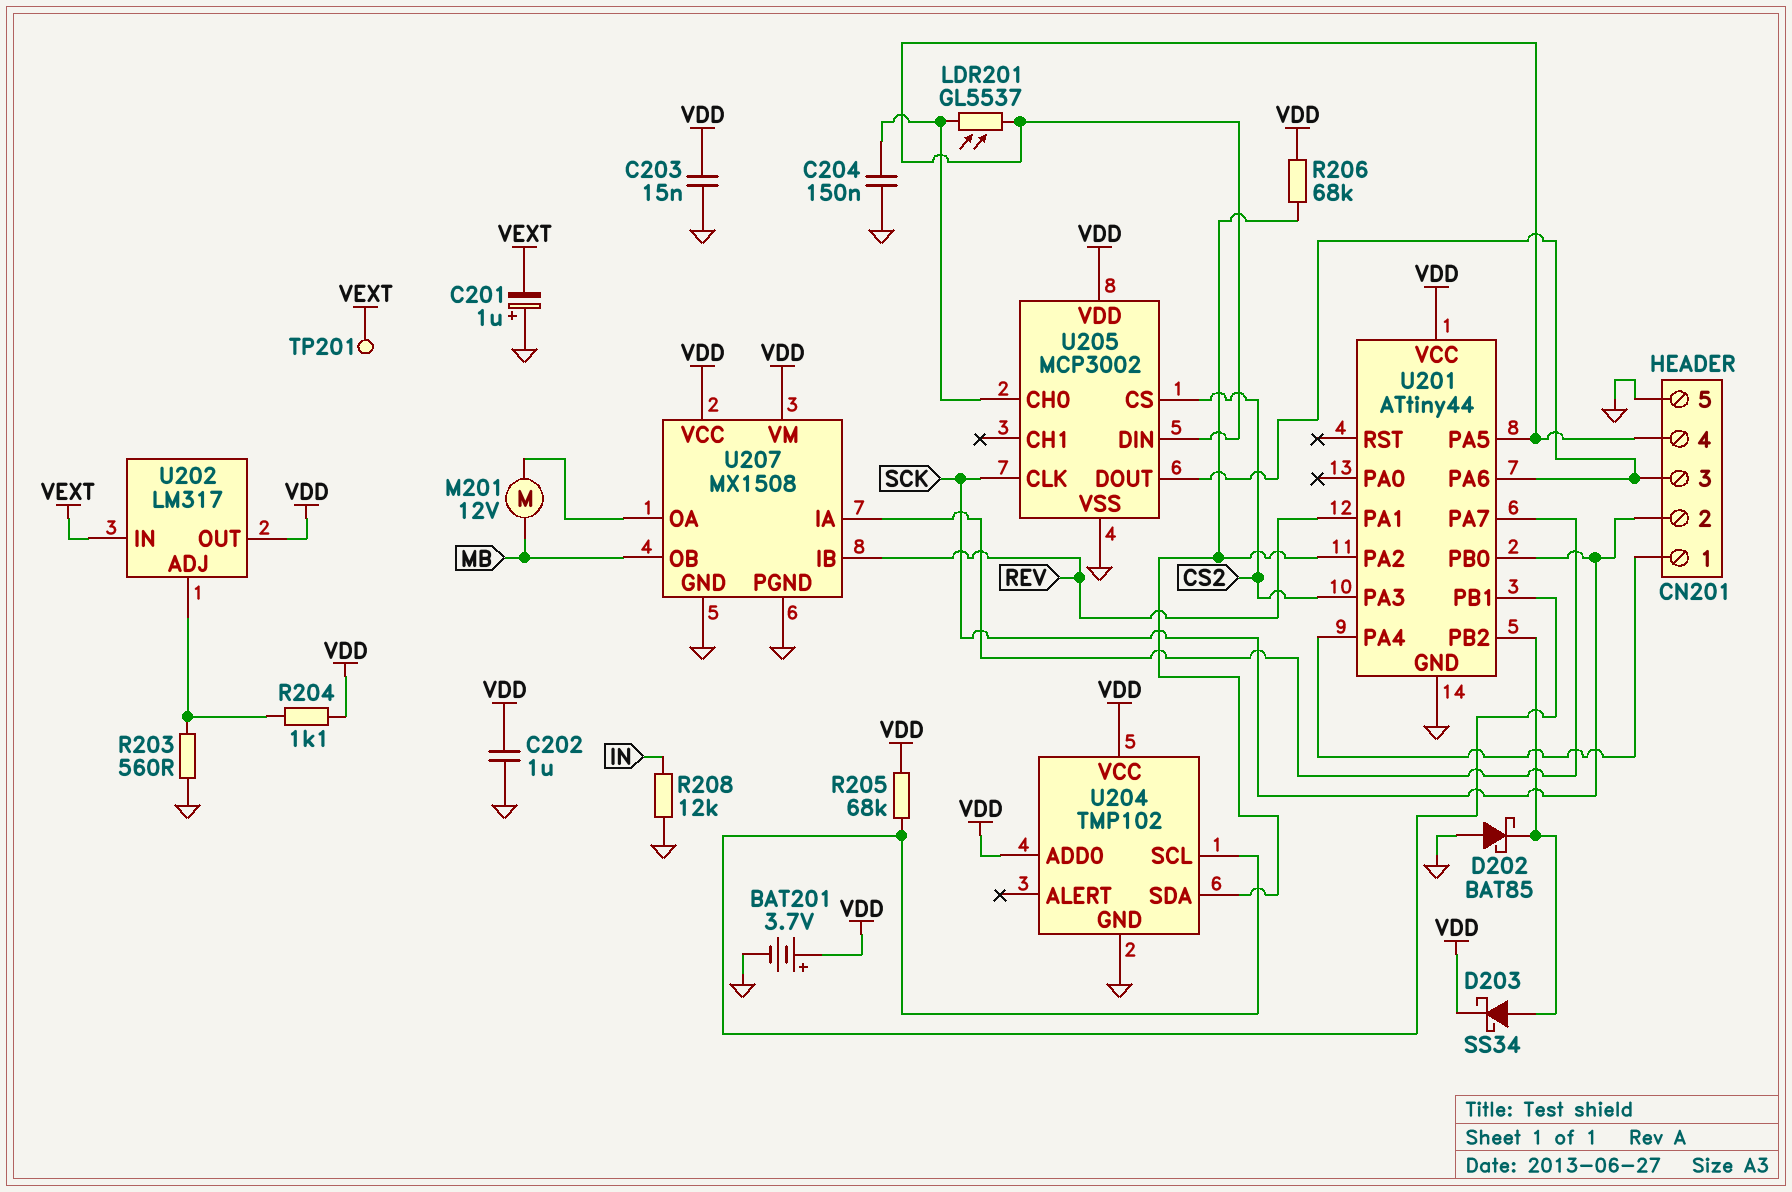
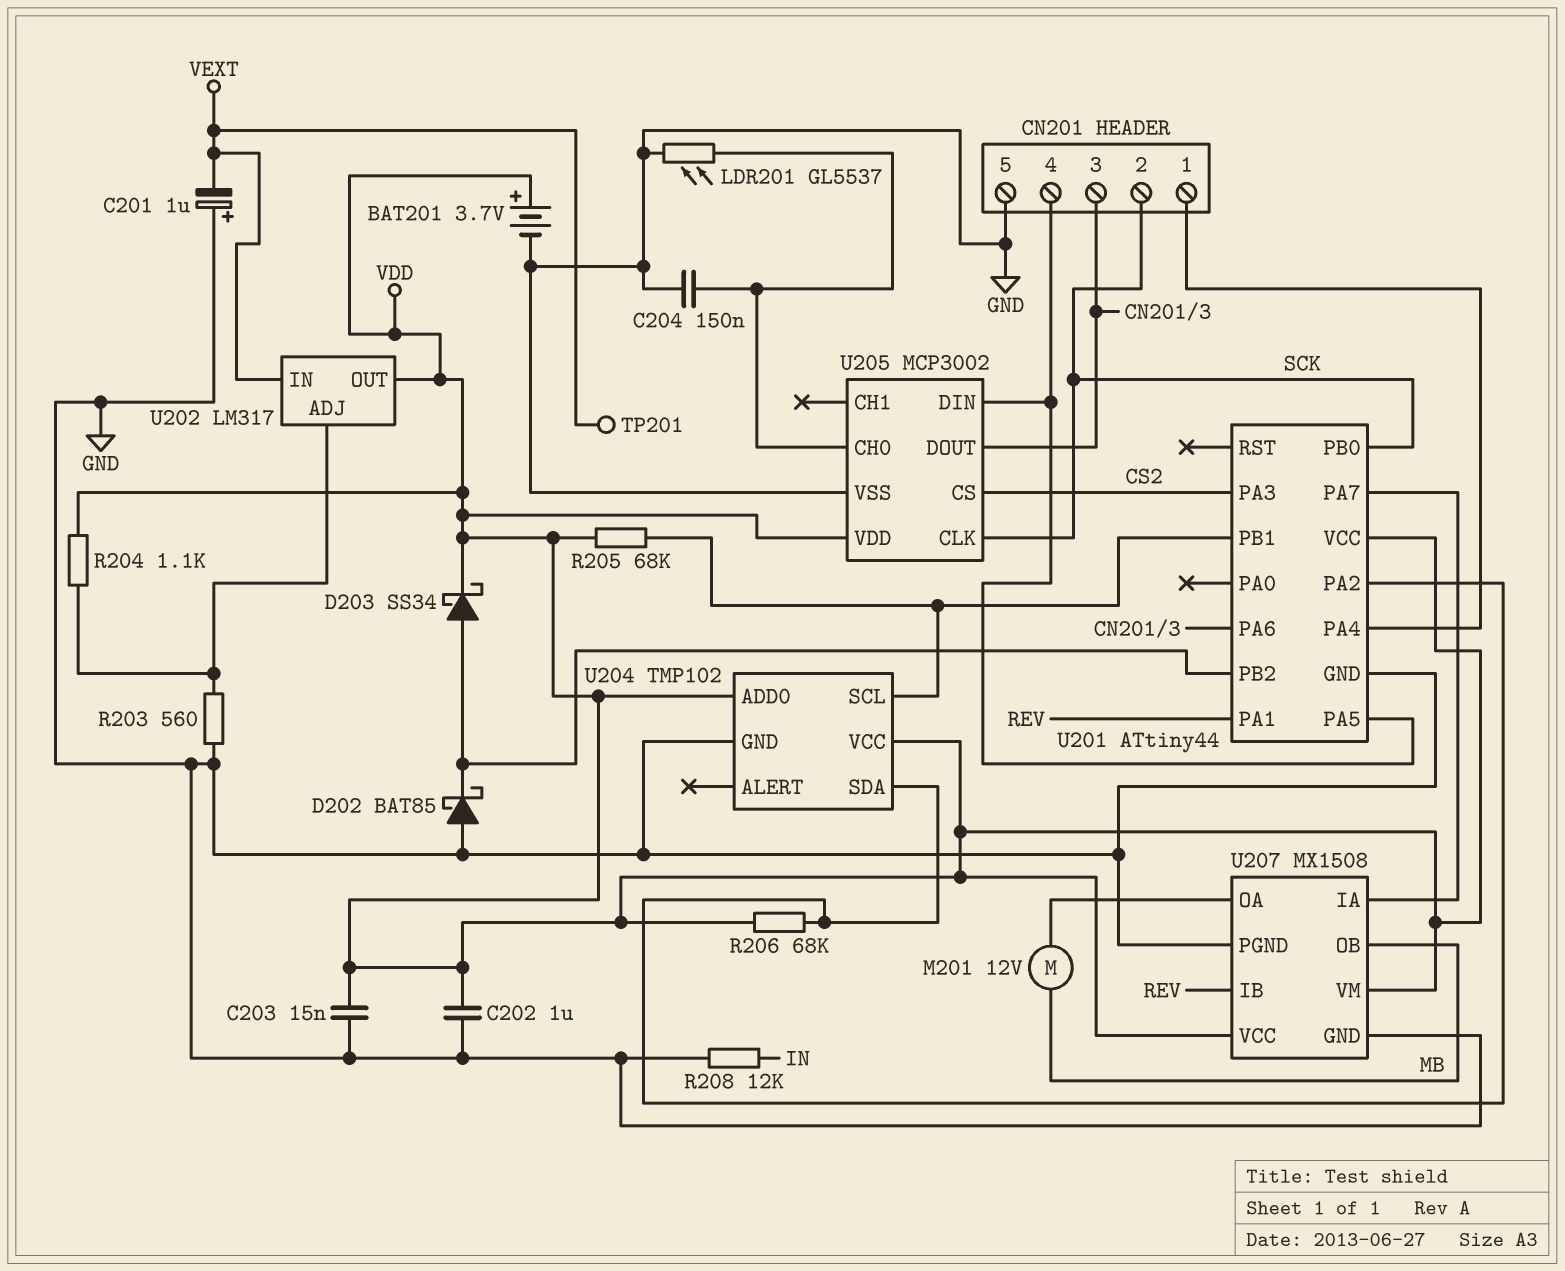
LDR201: GL5537 (CN201/4, U205/CH0) -> GL5537 (GND, U205/CH0)

